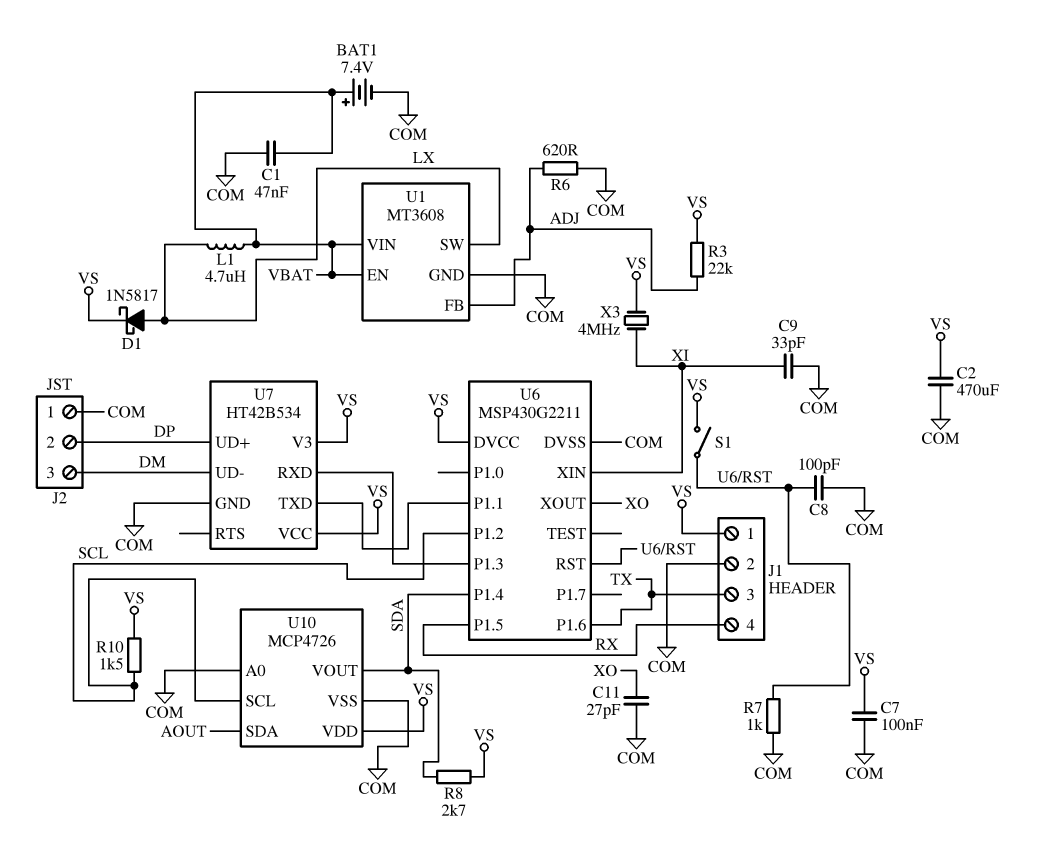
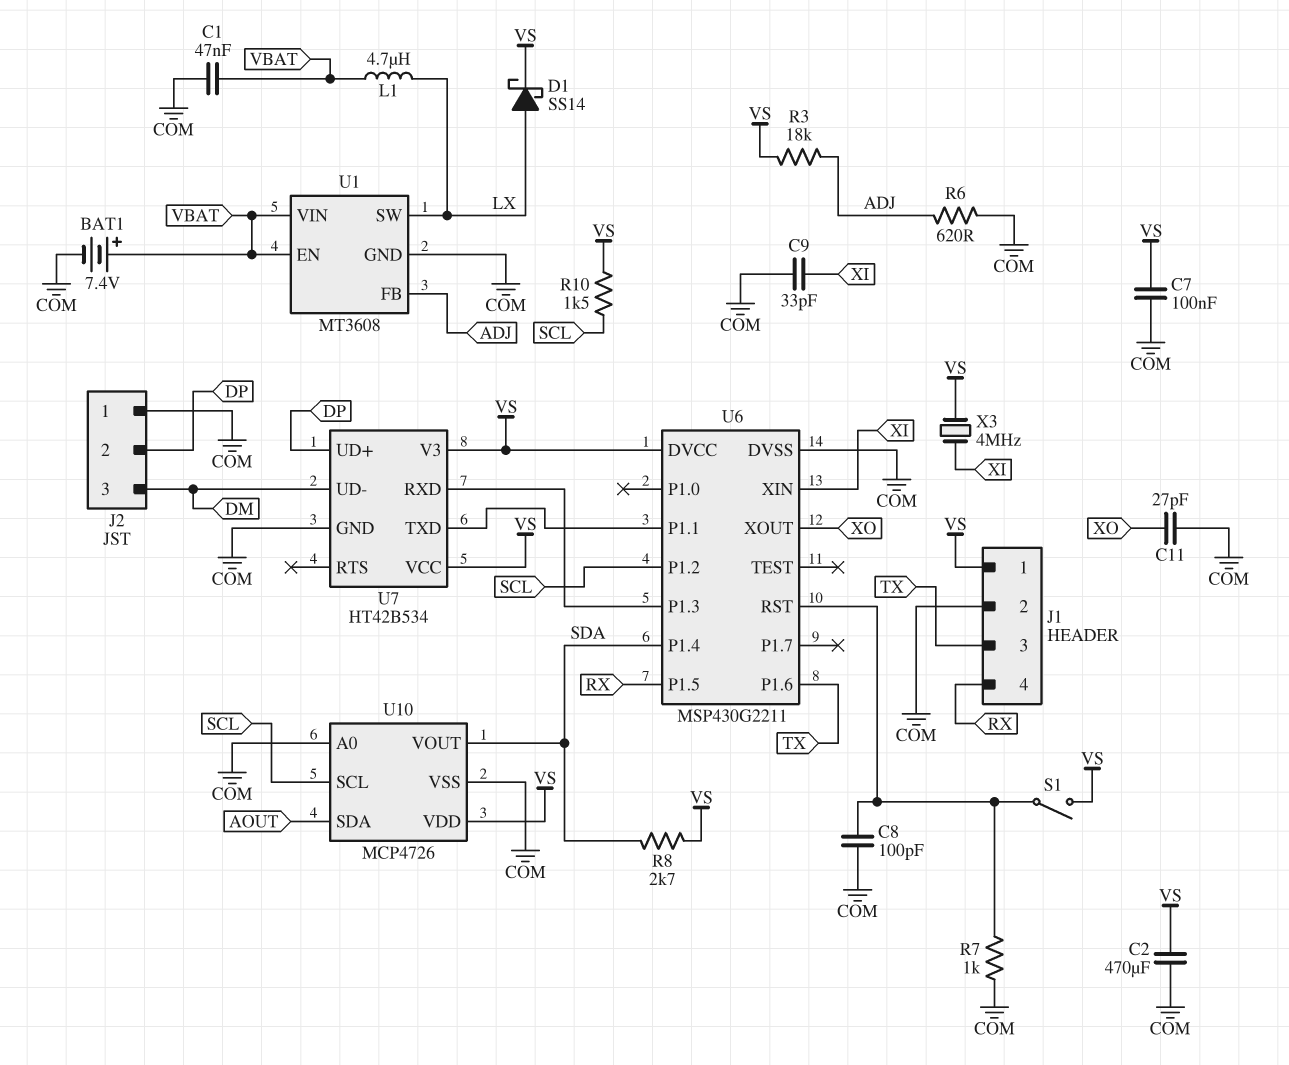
D1: schottky 1N5817 (A LX, K VS) -> schottky SS14 (A LX, K VS)
R3: 22k (ADJ, VS) -> 18k (ADJ, VS)

